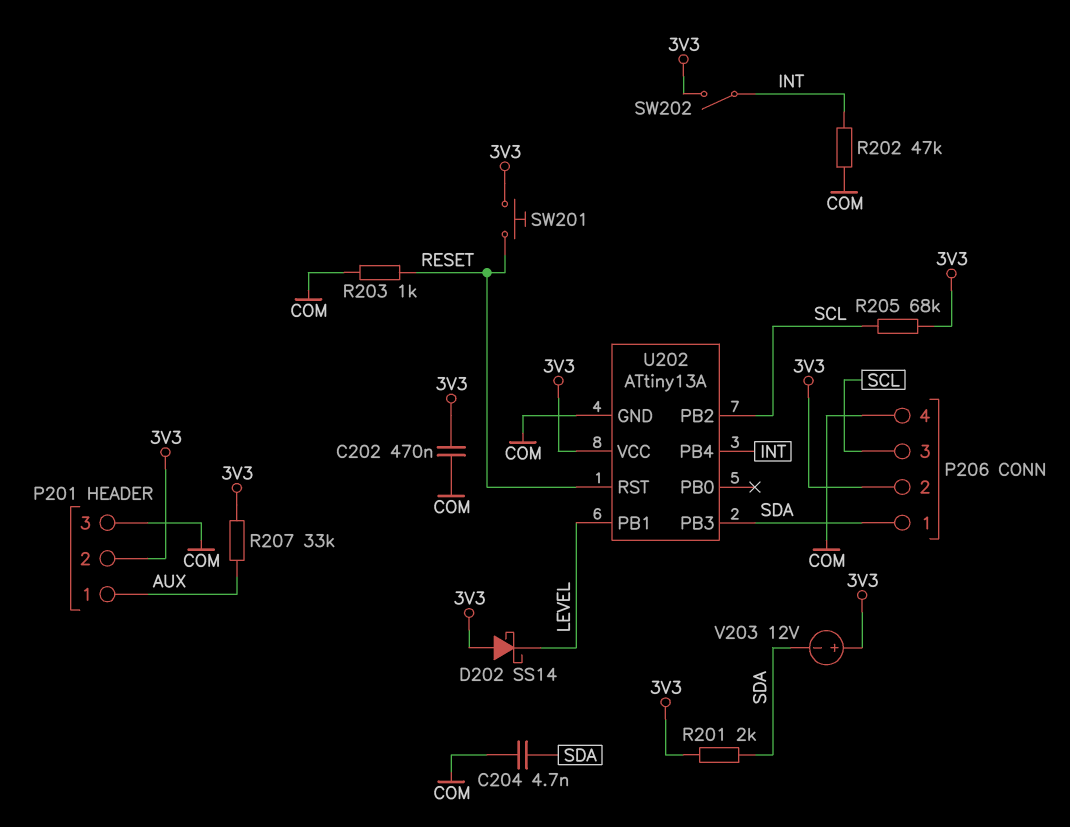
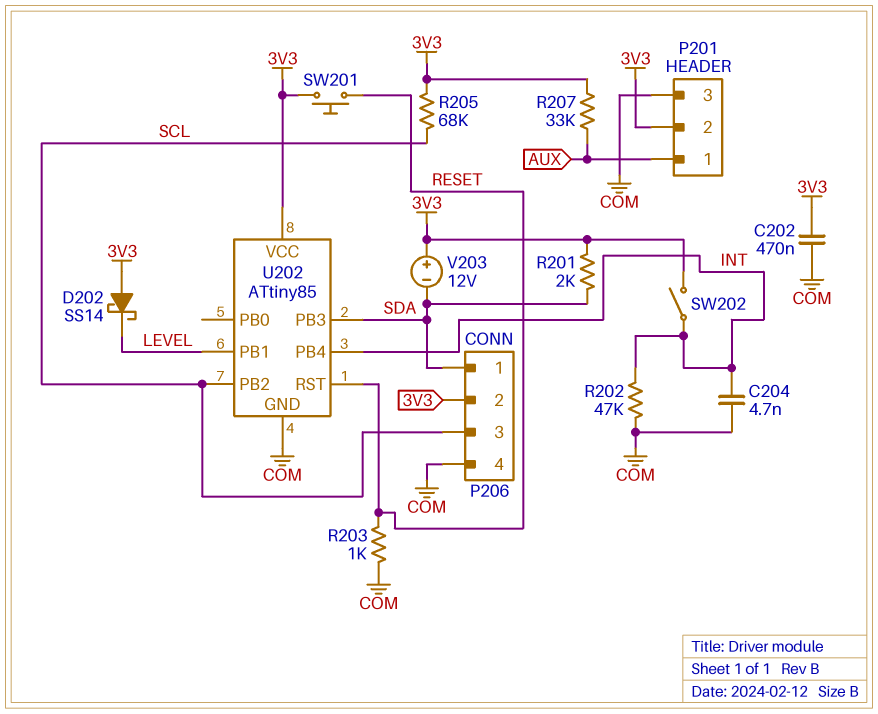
C204: 4.7nF (COM, SDA) -> 4.7nF (COM, INT)
U202: ATtiny13A -> ATtiny85

